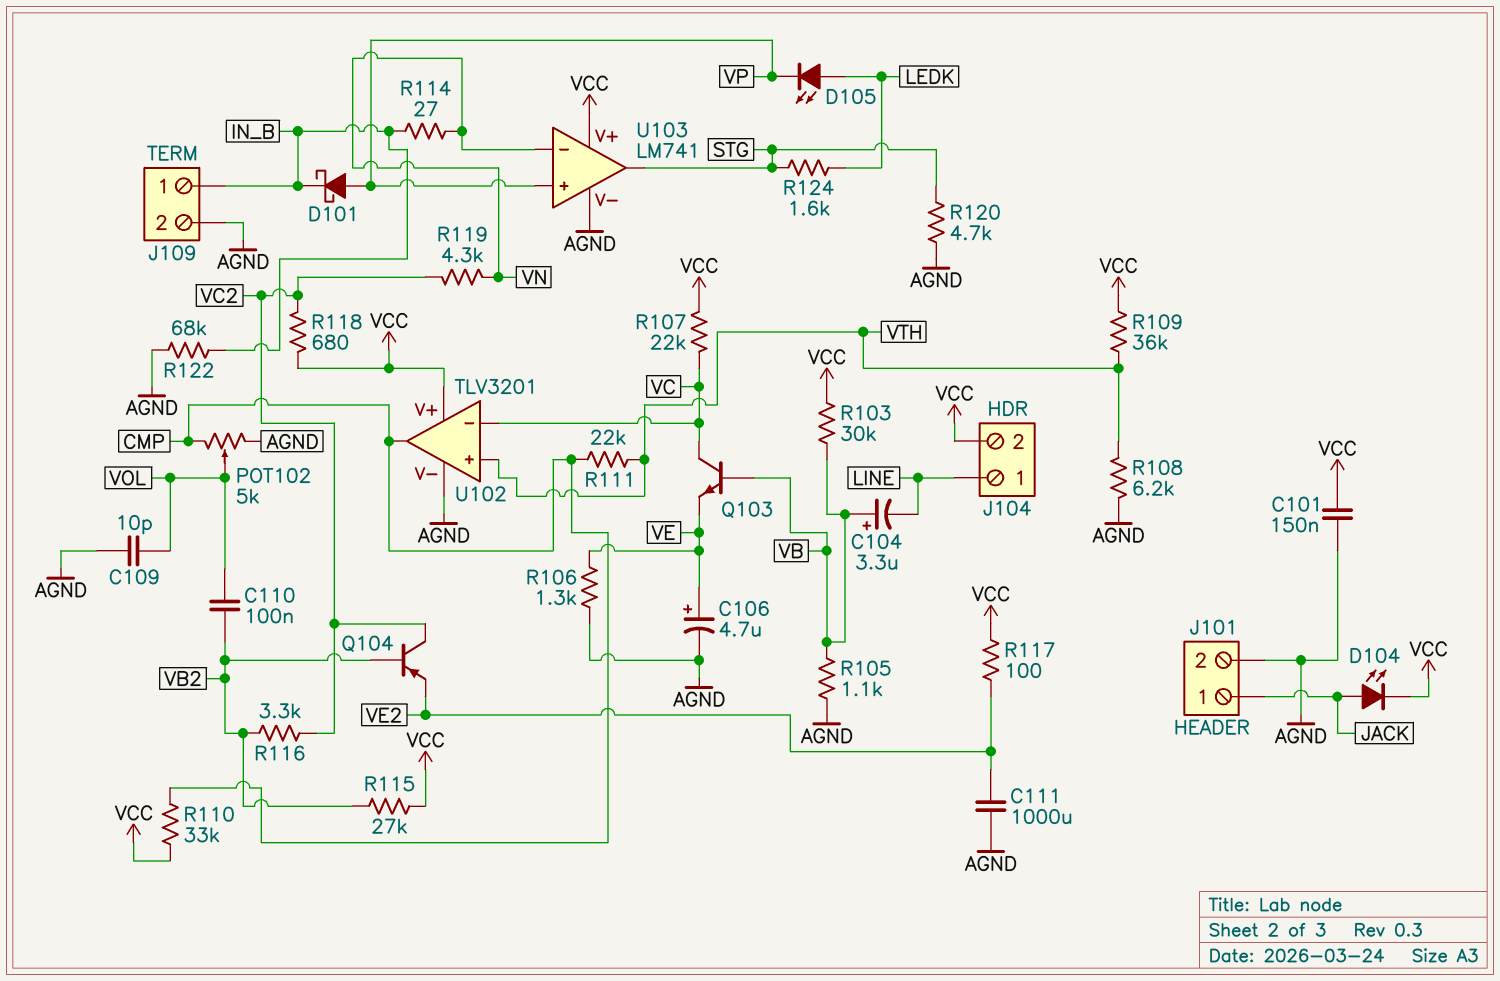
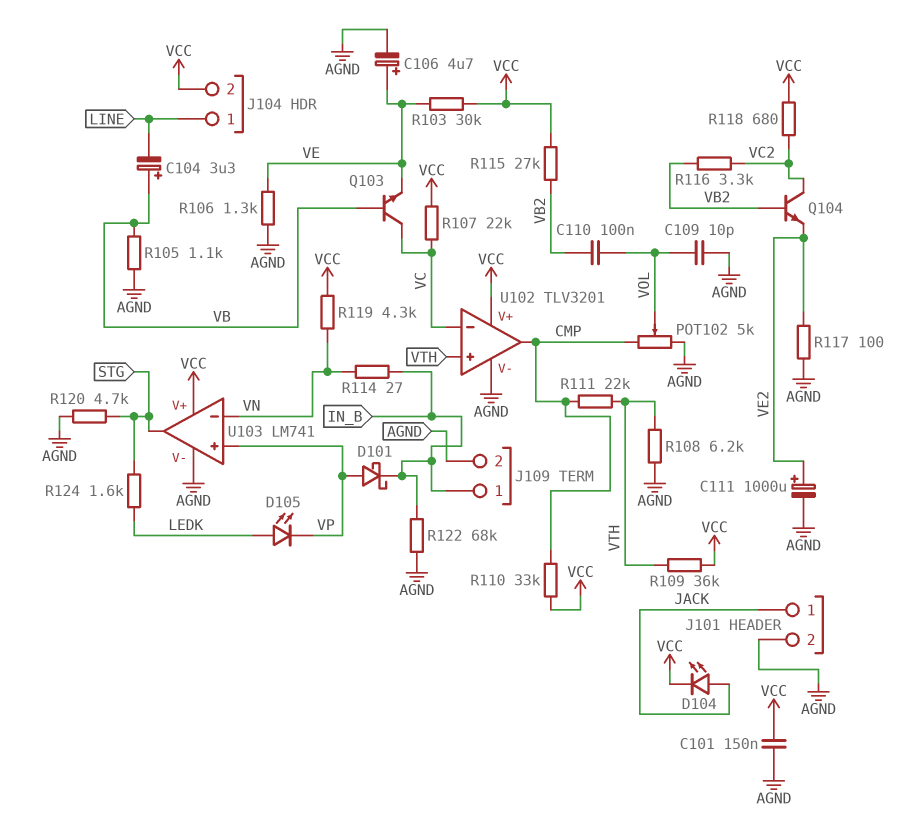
C111: 1000uF (AGND, VE2) -> 1000uF (plus VE2, minus AGND)
Q104: PNP (B VB2, C VC2, E VE2) -> NPN (B VB2, C VC2, E VE2)
R103: 30k (VB, VCC) -> 30k (VCC, VE)
R117: 100 (VCC, VE2) -> 100 (AGND, VE2)
R119: 4.3k (VC2, VN) -> 4.3k (VCC, VN)

